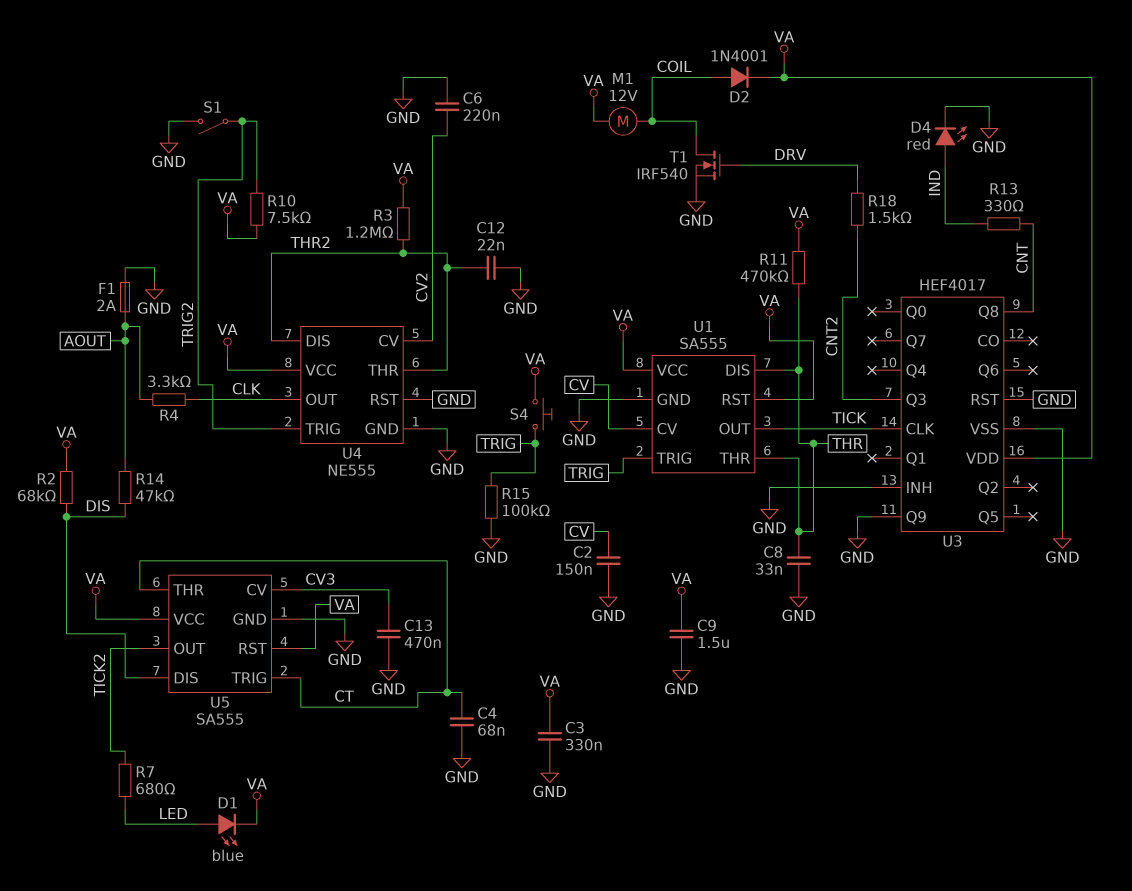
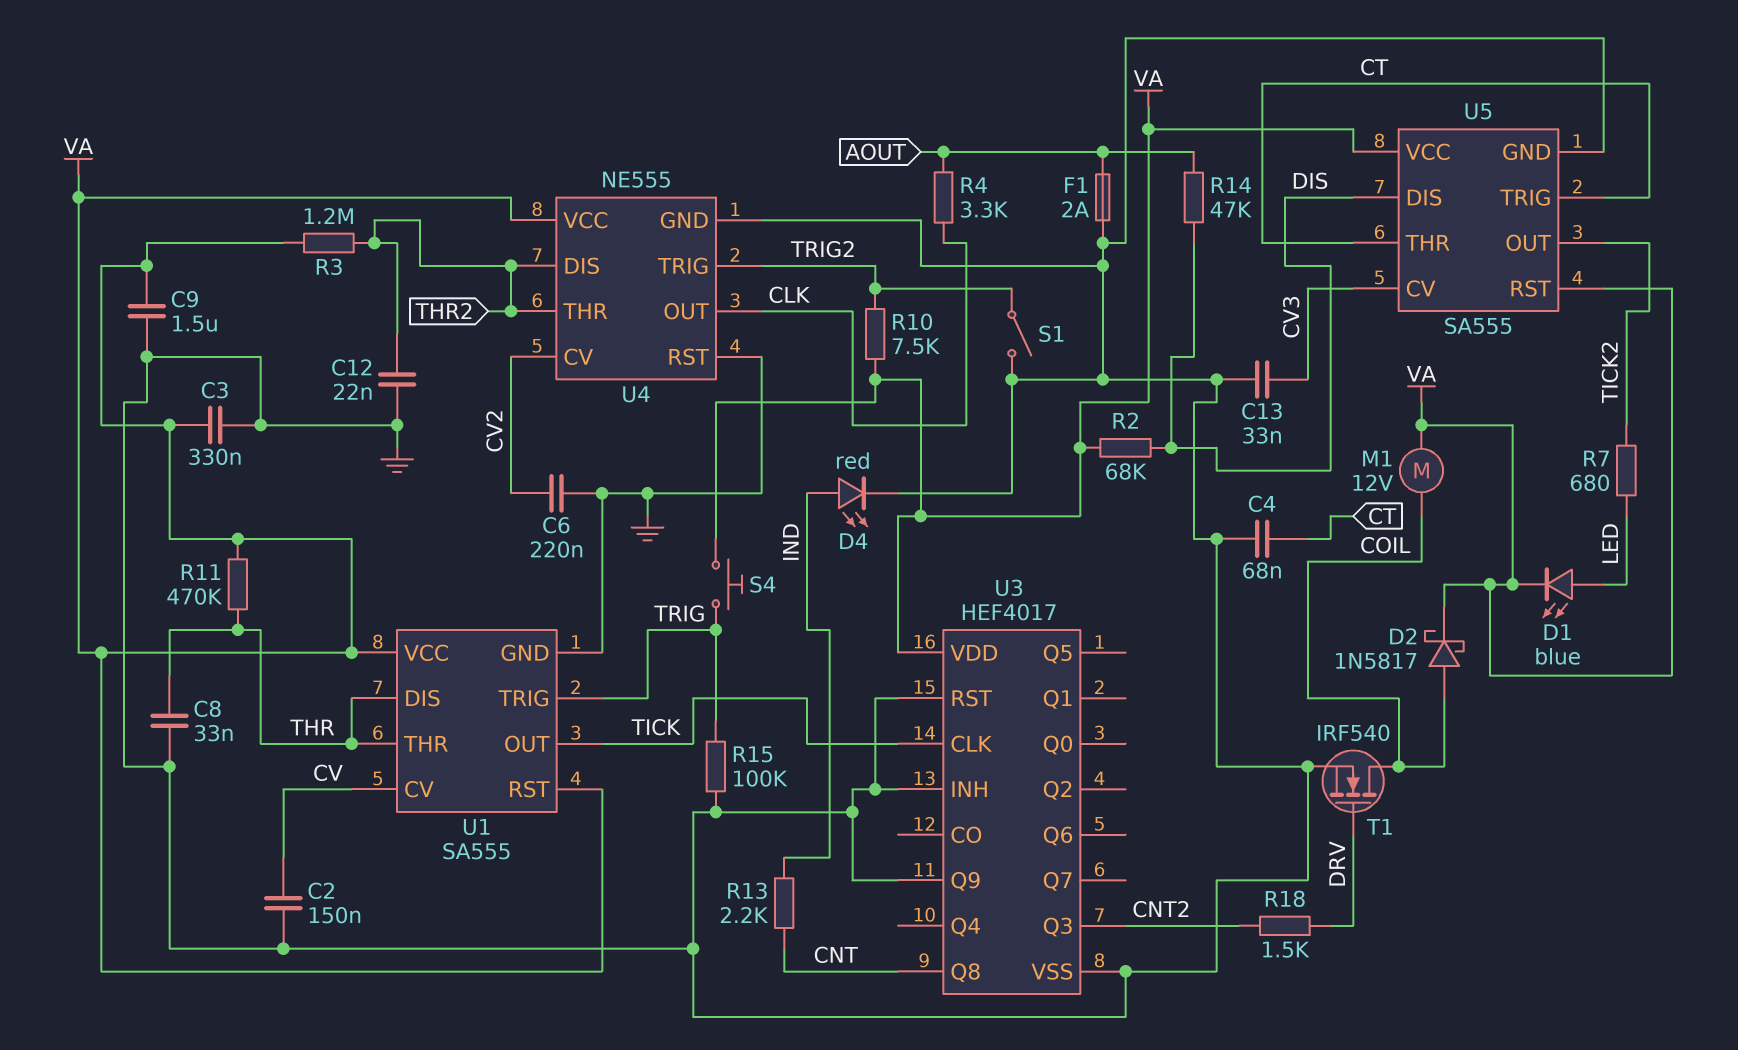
C13: 470nF (CV3, GND) -> 33nF (CV3, GND)
D2: diode 1N4001 (A COIL, K VA) -> schottky 1N5817 (A COIL, K VA)
R13: 330 (CNT, IND) -> 2.2k (CNT, IND)

